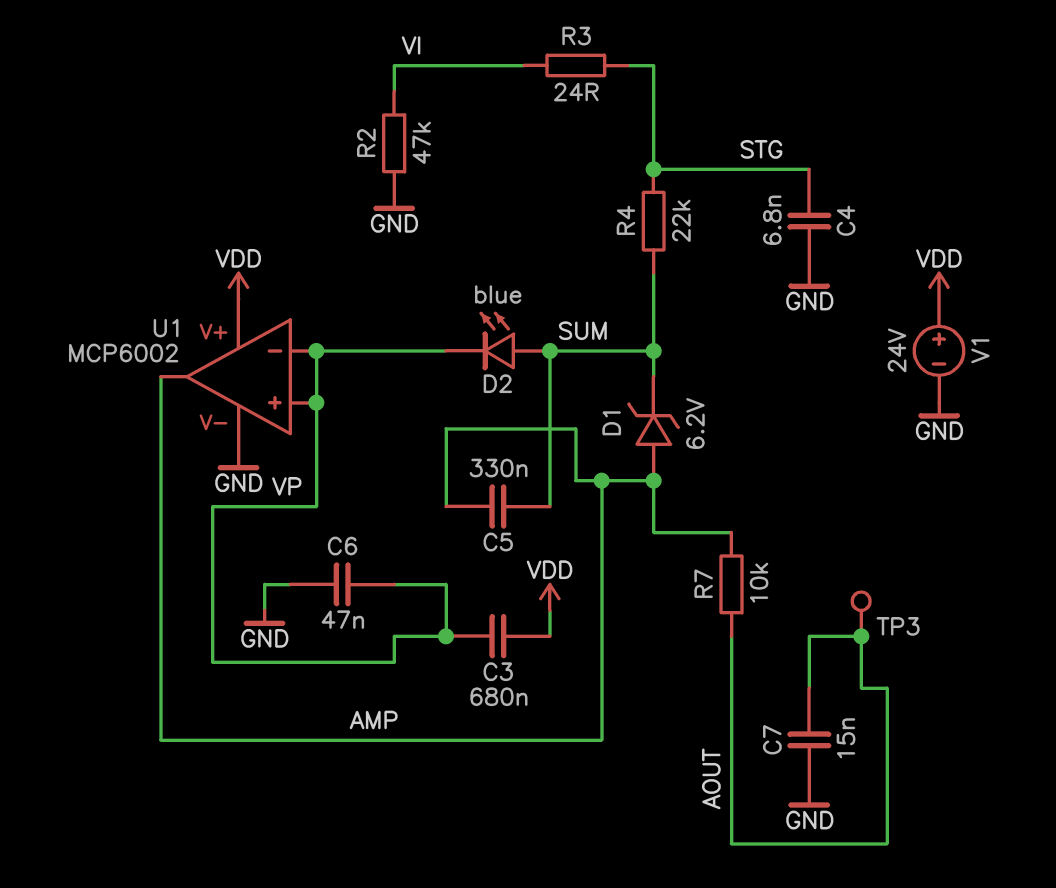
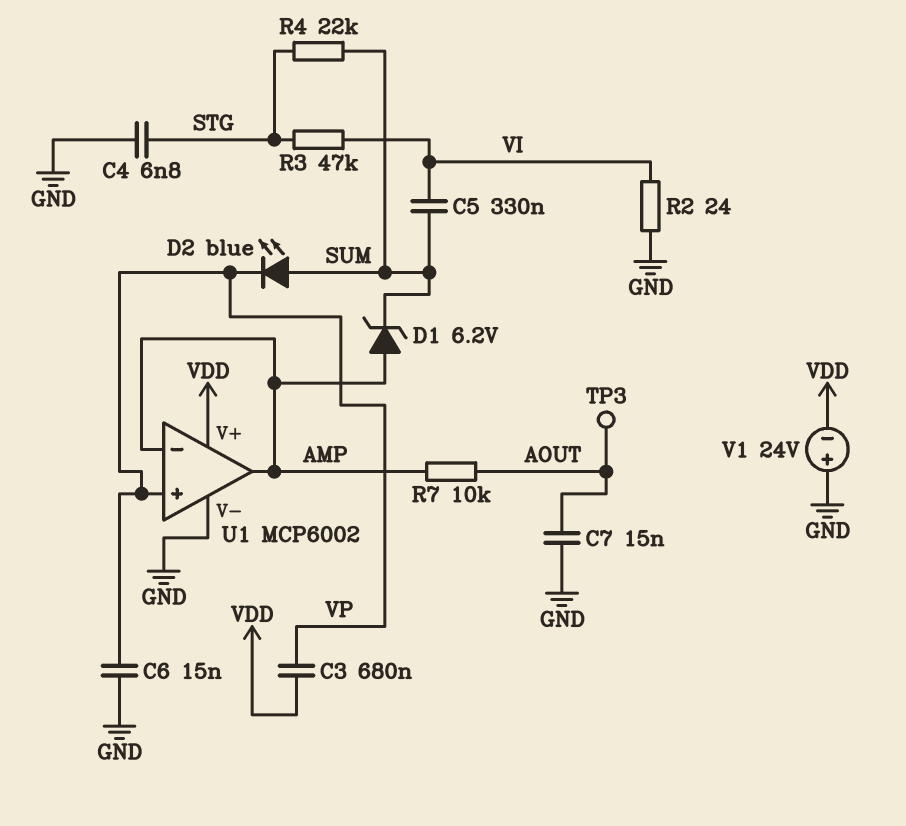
C5: 330nF (AMP, SUM) -> 330nF (SUM, VI)
C6: 47nF (GND, VP) -> 15nF (GND, VP)
R2: 47k (GND, VI) -> 24 (GND, VI)
R3: 24 (STG, VI) -> 47k (STG, VI)
U1 pin in-: VP -> AMP
V1: 24V (plus VDD, minus GND) -> 24V (plus GND, minus VDD)

